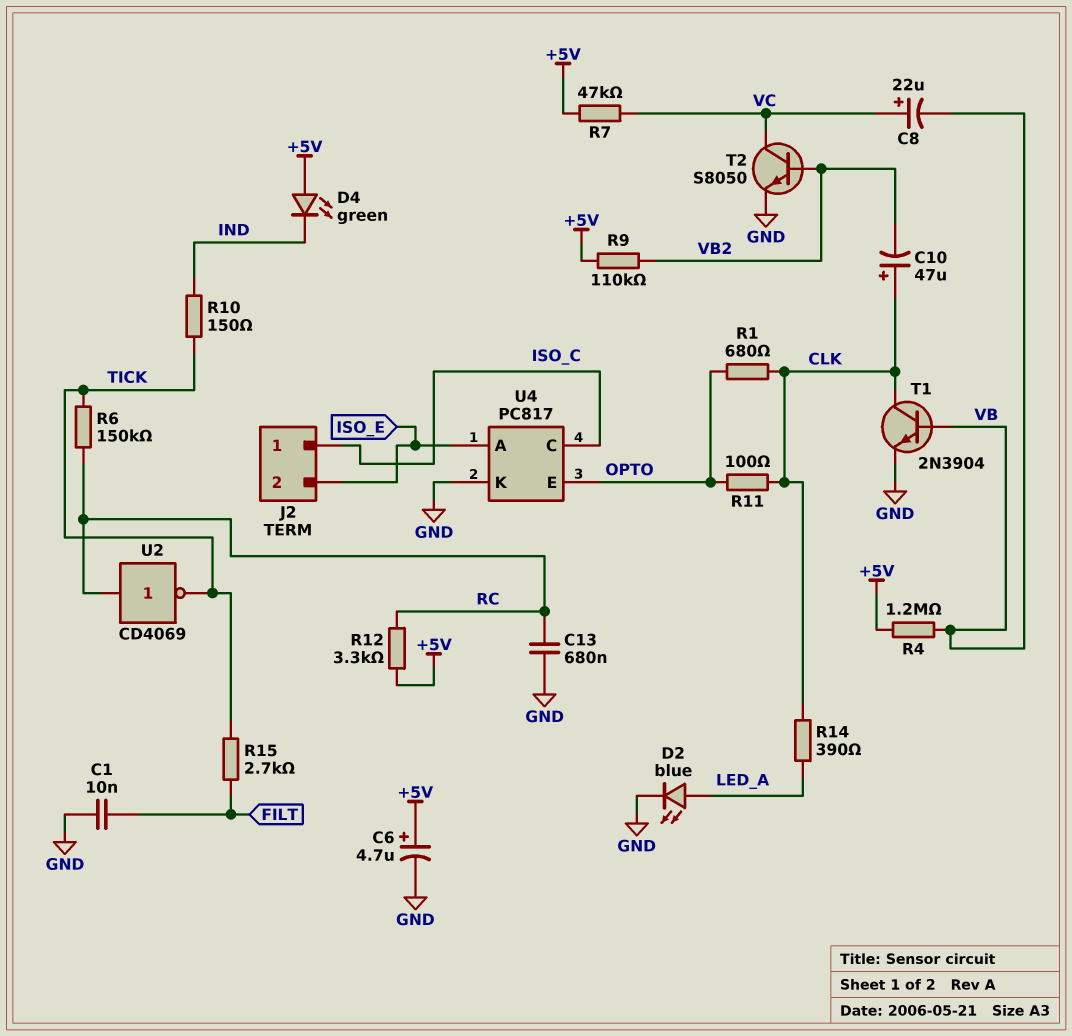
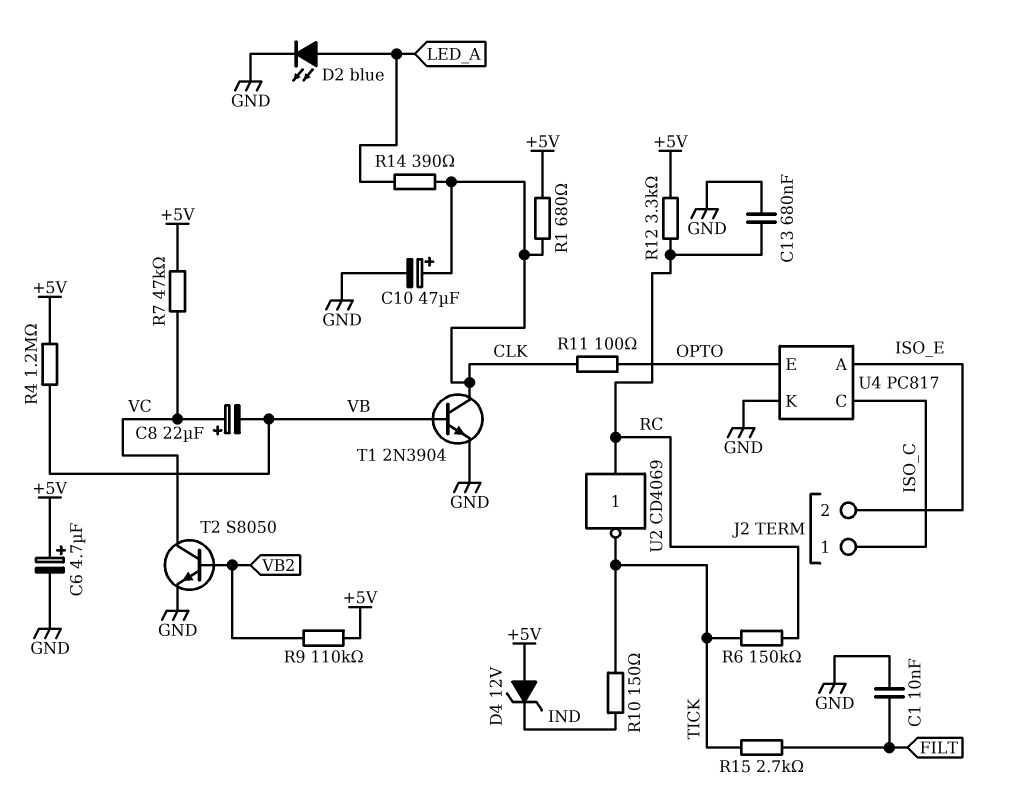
C10: 47uF (plus CLK, minus VB2) -> 47uF (plus CLK, minus GND)
D4: LED green (A +5V, K IND) -> zener 12V (A +5V, K IND)
R1: 680 (CLK, OPTO) -> 680 (+5V, CLK)

